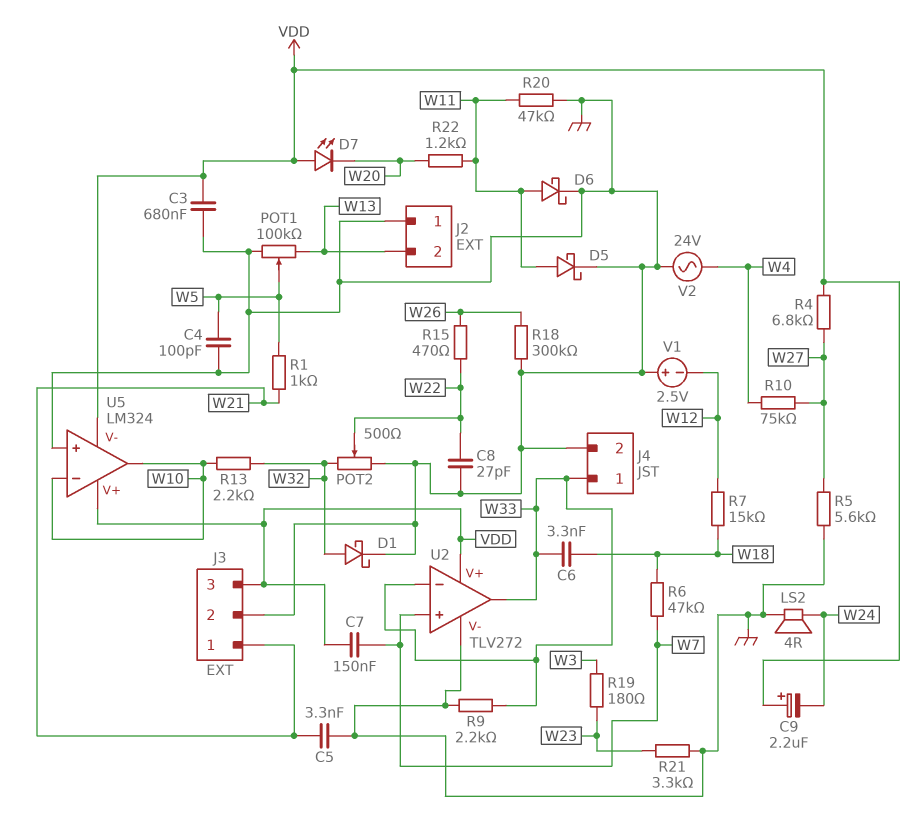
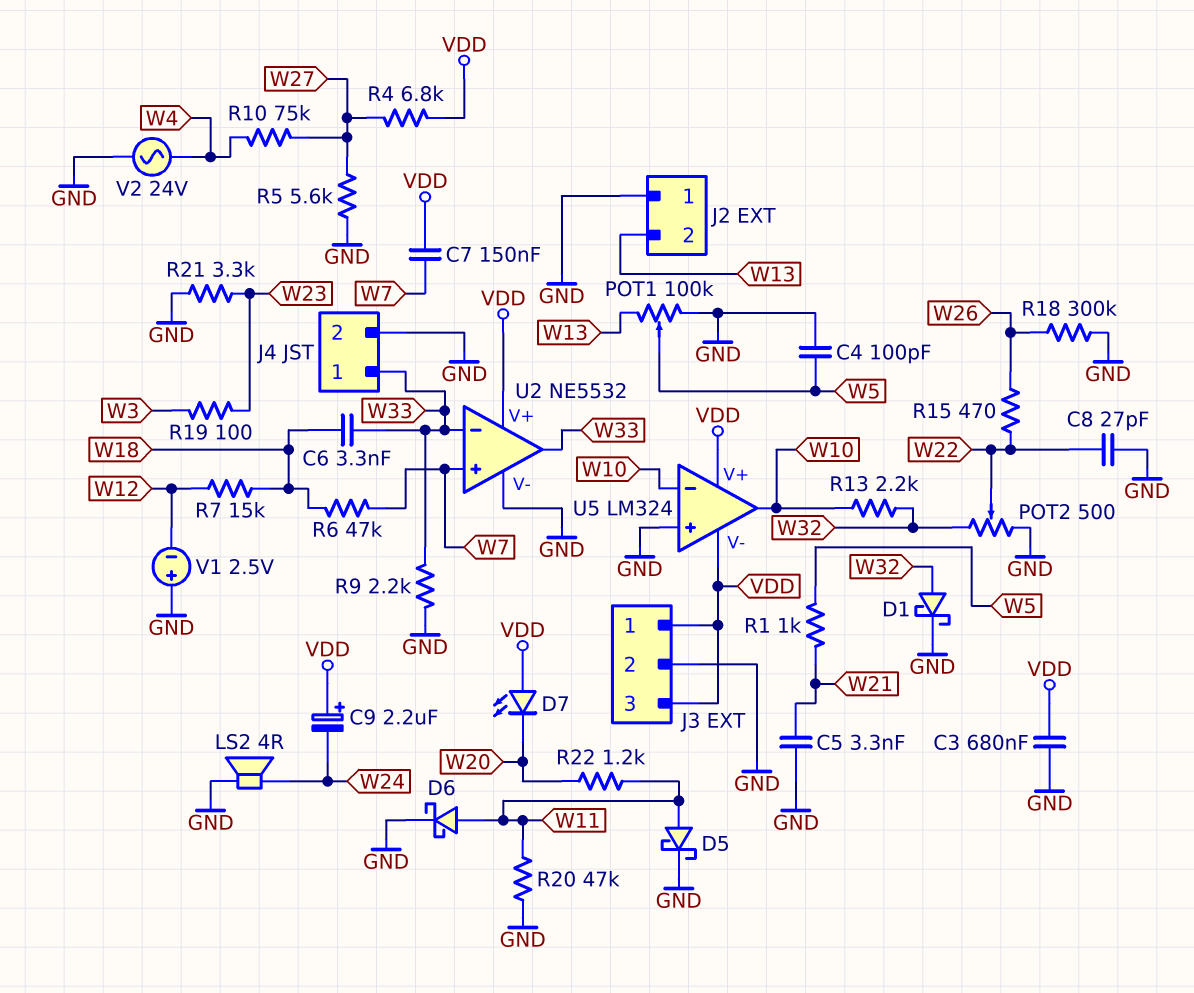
J3 pin 1: W21 -> VDD
R19: 180 (W3, W23) -> 100 (W3, W23)
U2: TLV272 -> NE5532

